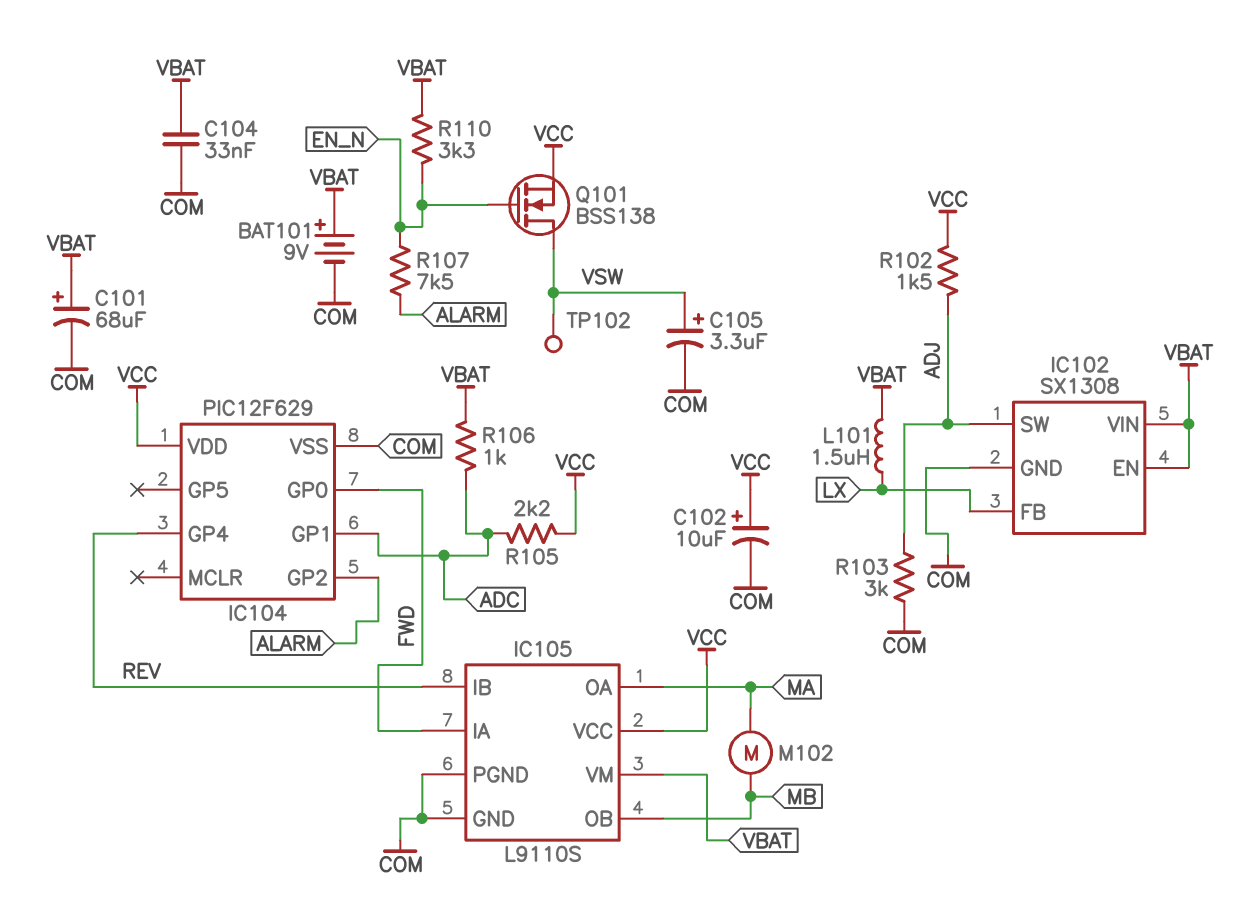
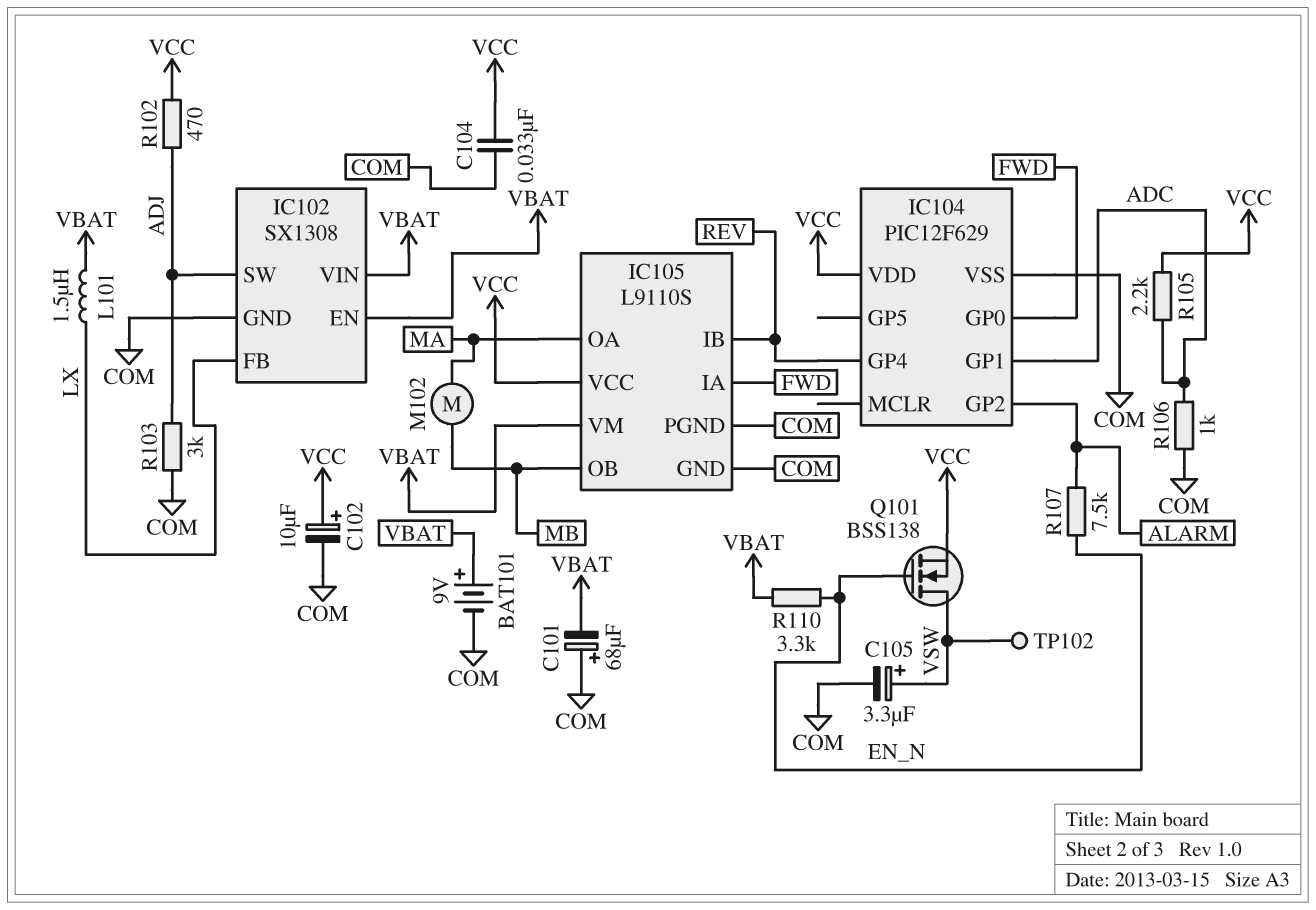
C101: 68uF (plus VBAT, minus COM) -> 68uF (plus COM, minus VBAT)
C104: 33nF (COM, VBAT) -> 33nF (COM, VCC)
R102: 1.5k (ADJ, VCC) -> 470 (ADJ, VCC)
R106: 1k (ADC, VBAT) -> 1k (ADC, COM)

